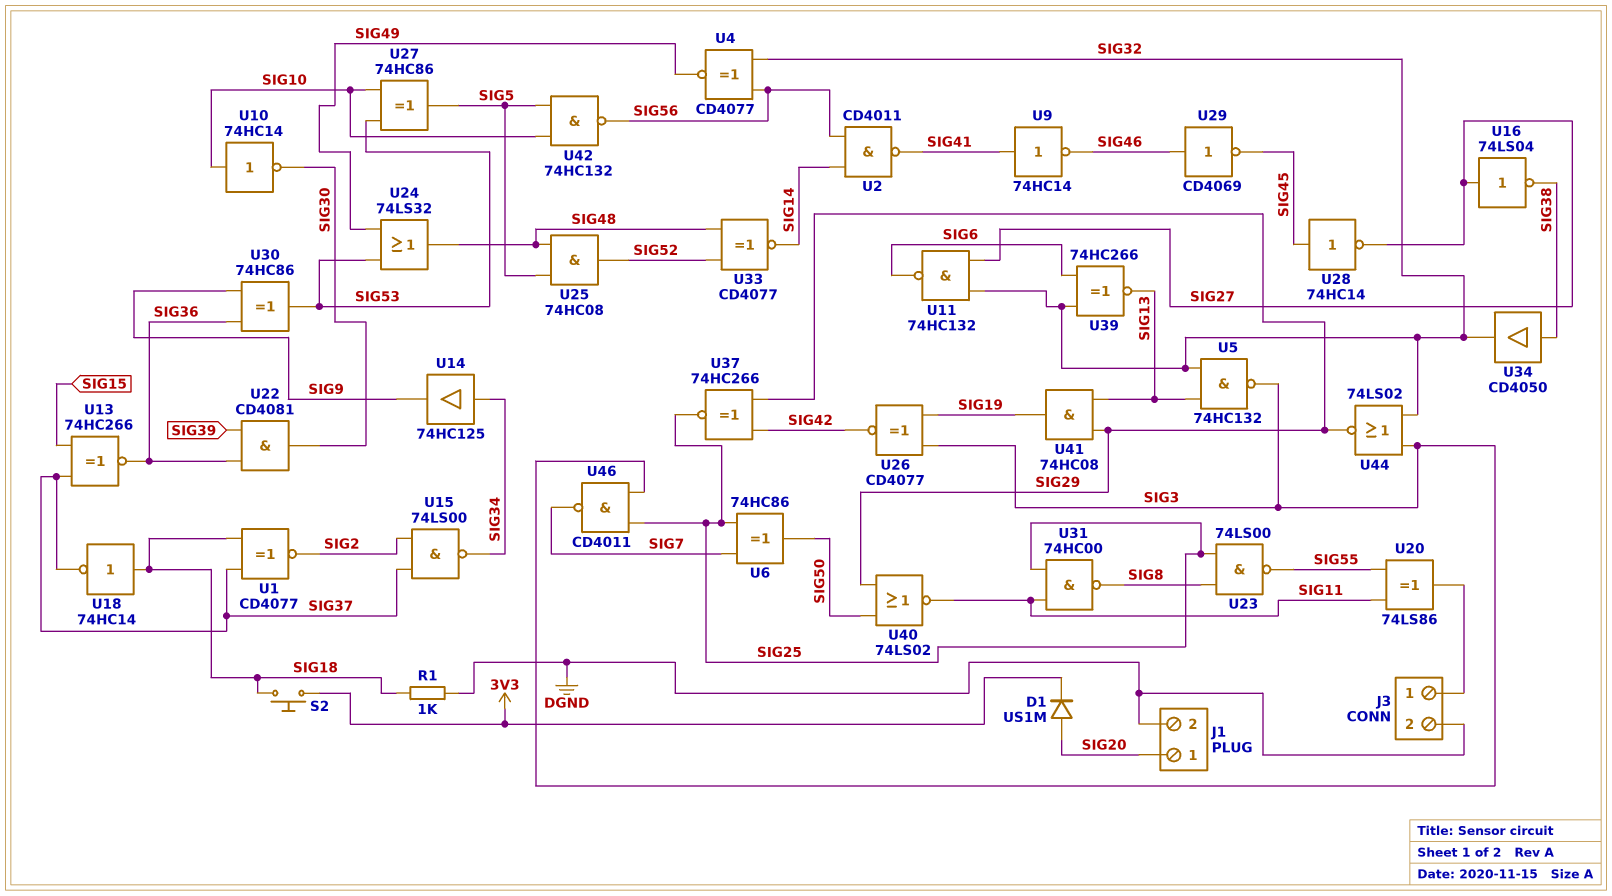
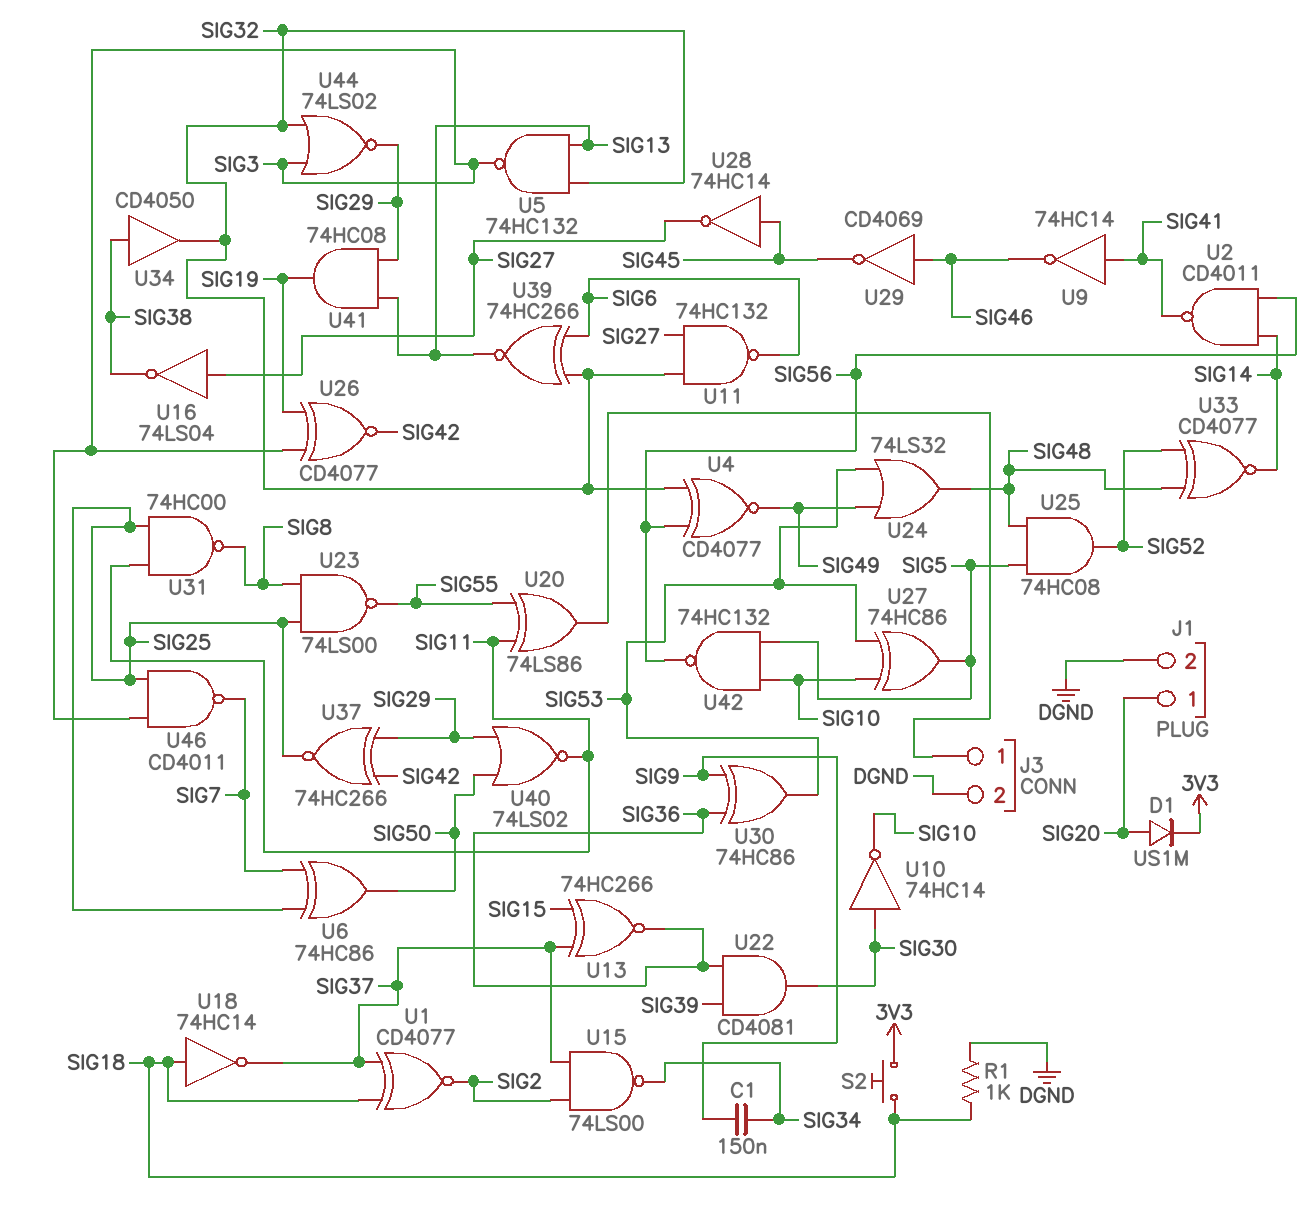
C1: none -> 150nF (SIG9, SIG34)
U10: NOT 74HC14 (in SIG10, out SIG30) -> NOT 74HC14 (in SIG30, out SIG10)
U14: buffer 74HC125 (in SIG34, out SIG9) -> none

